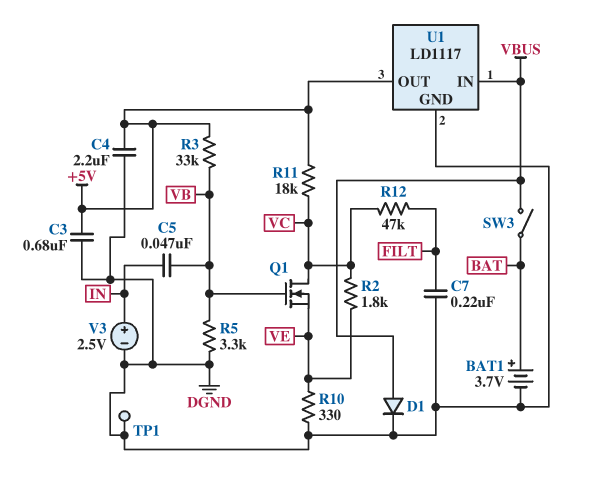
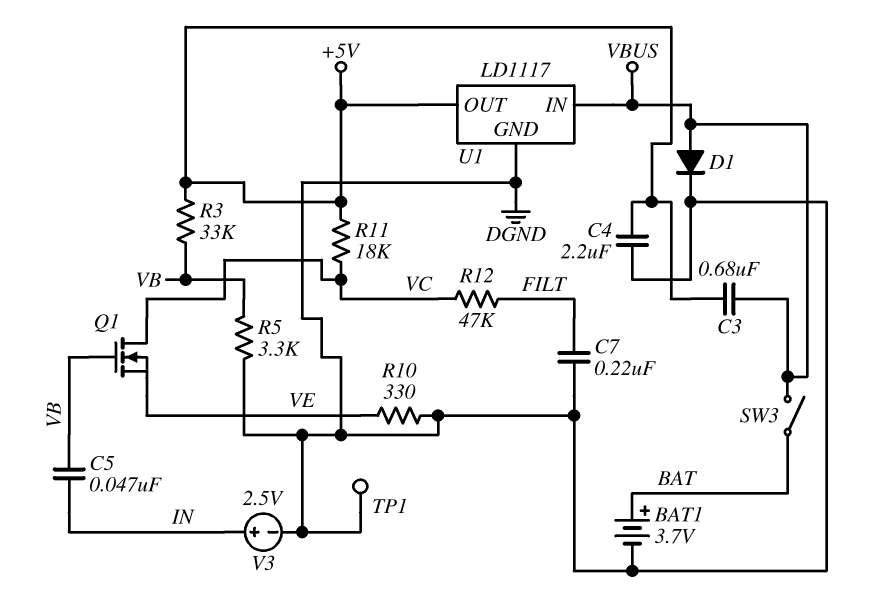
C3: 680nF (+5V, DGND) -> 680nF (+5V, VBUS)
R2: 1.8k (VC, VE) -> none

